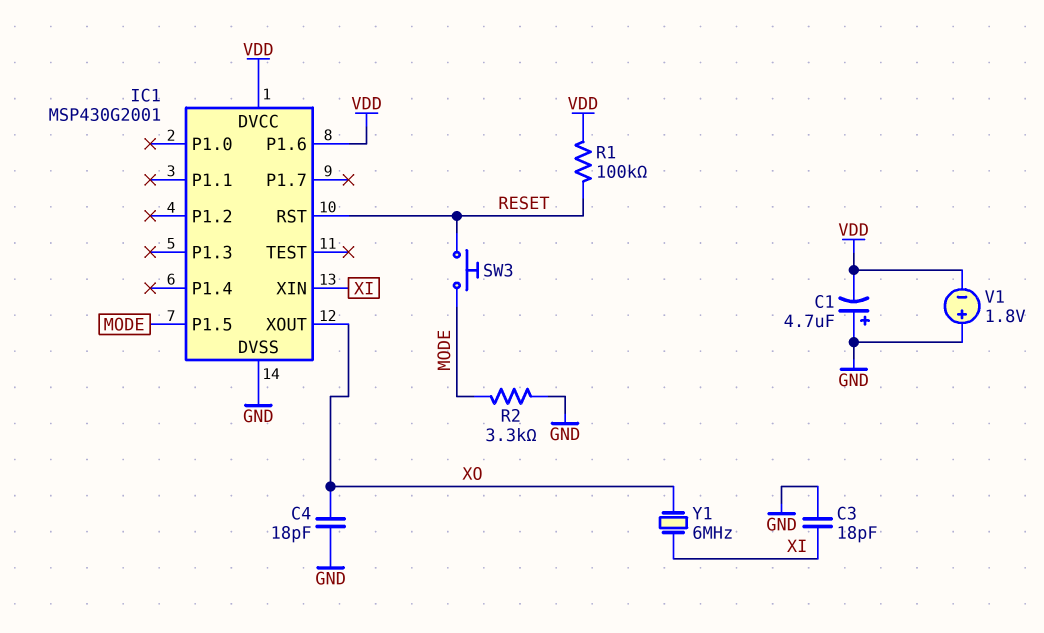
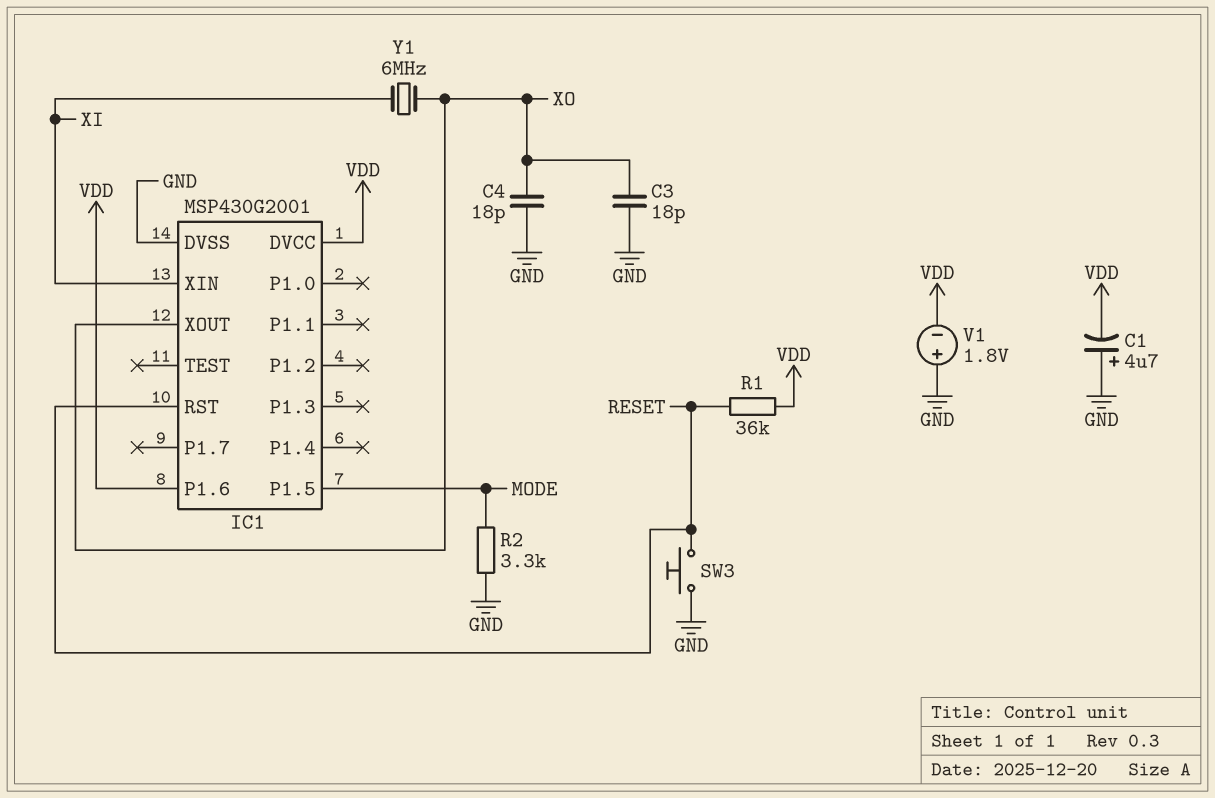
C3: 18pF (GND, XI) -> 18pF (GND, XO)
R1: 100k (RESET, VDD) -> 36k (RESET, VDD)
SW3: button (MODE, RESET) -> button (GND, RESET)

